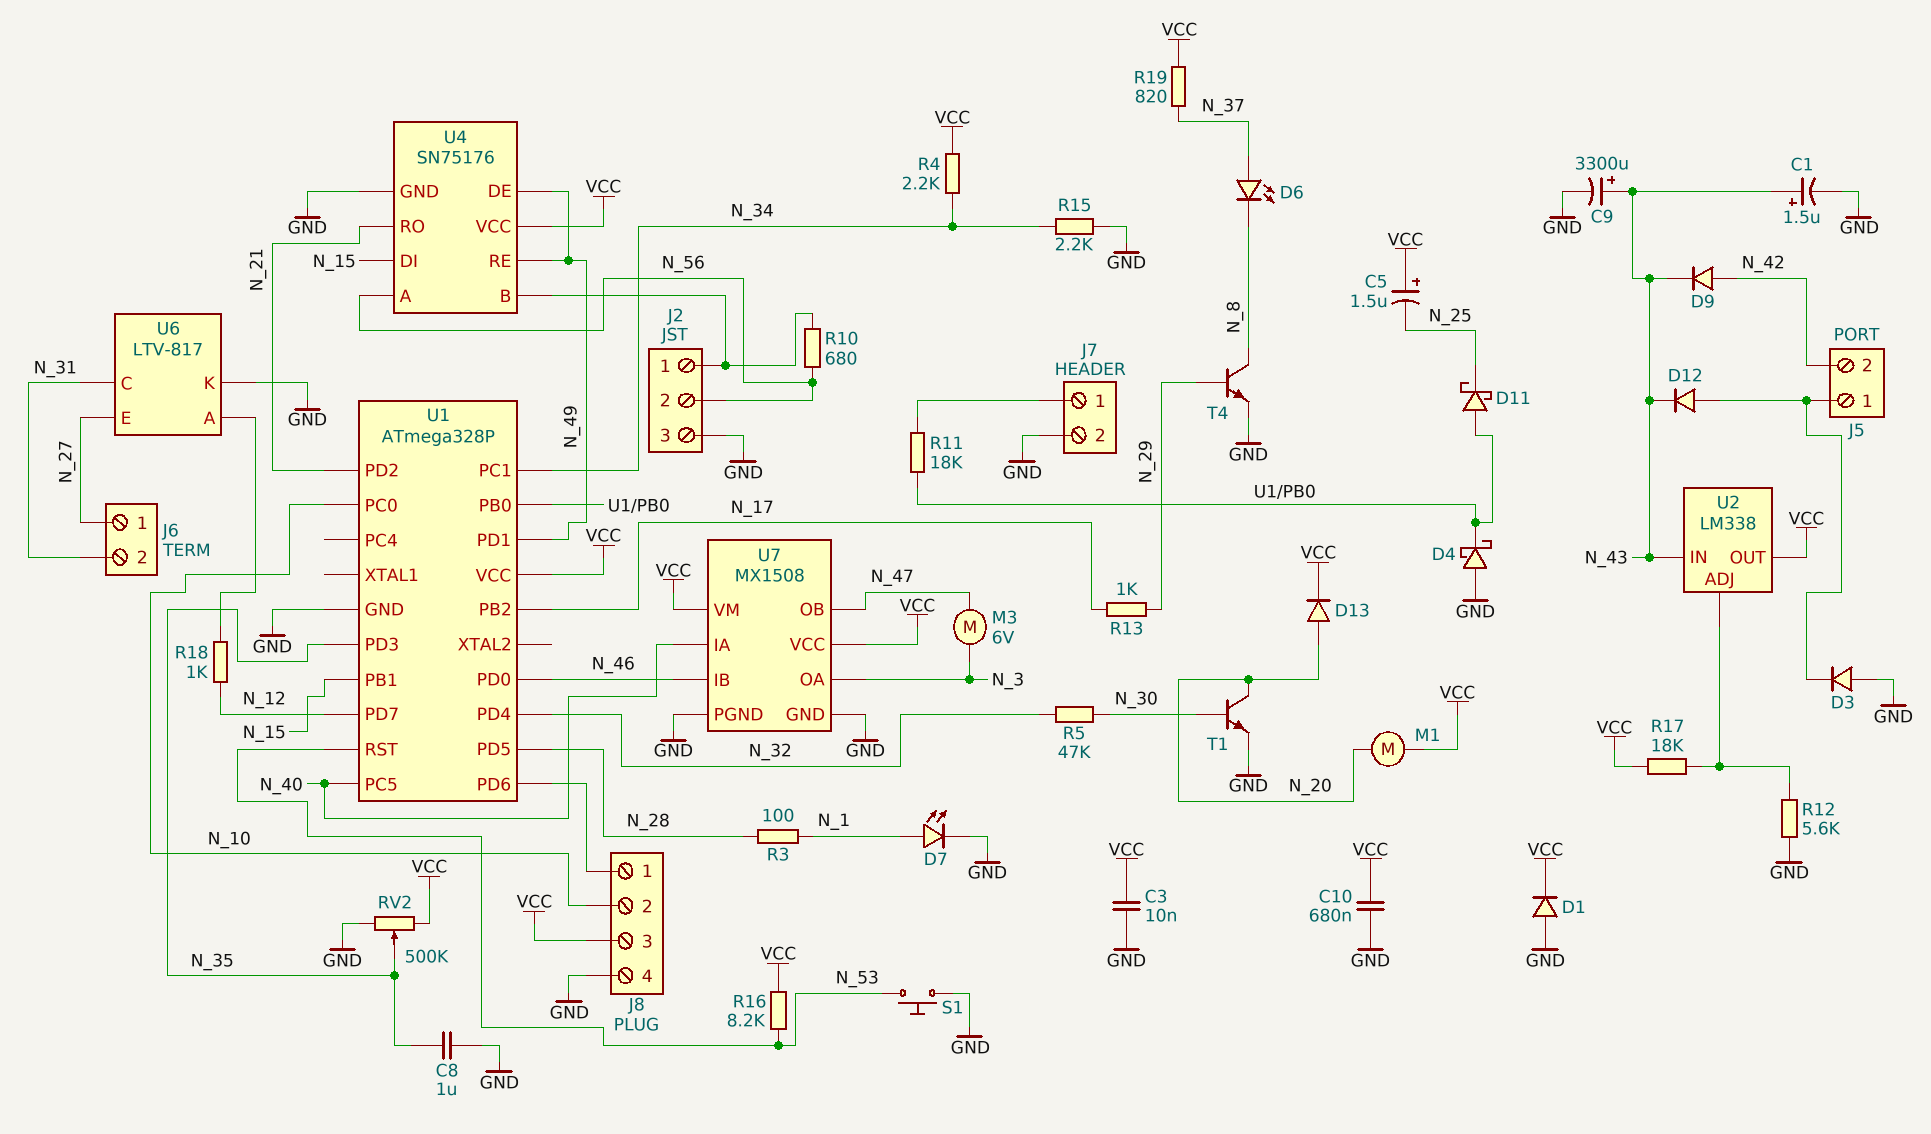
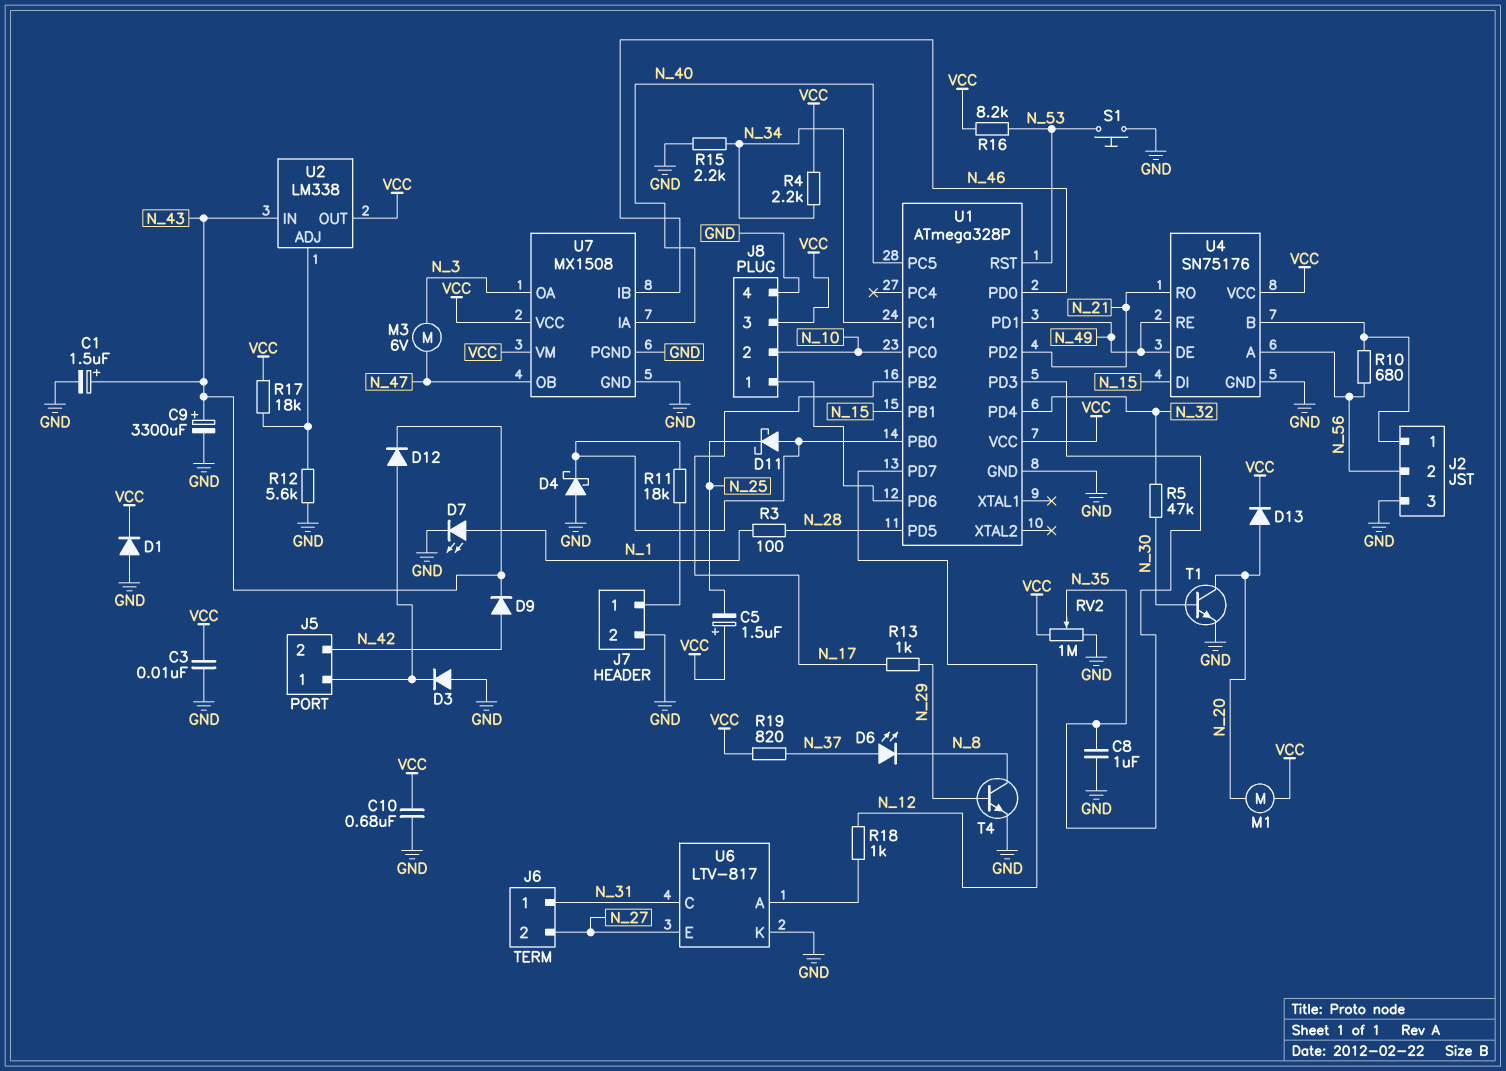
J6 pin 1: N_27 -> N_31
J6 pin 2: N_31 -> N_27
RV2: 500k (GND, VCC, wiper N_35) -> 1M (GND, VCC, wiper N_35)

